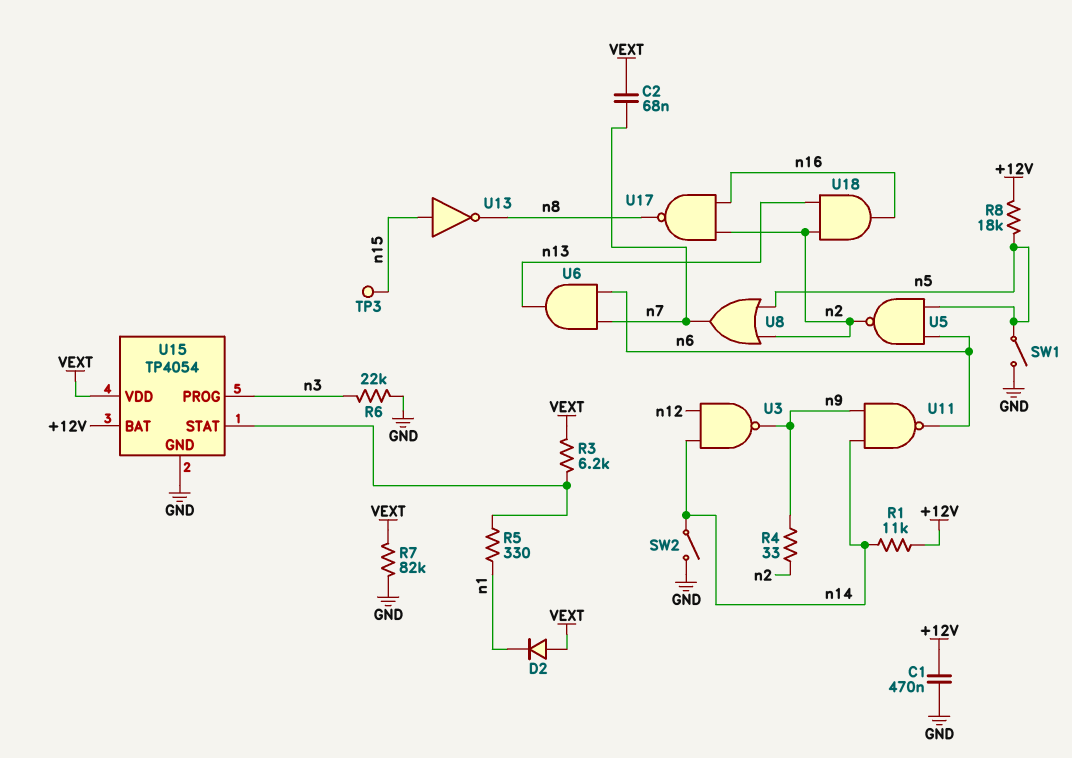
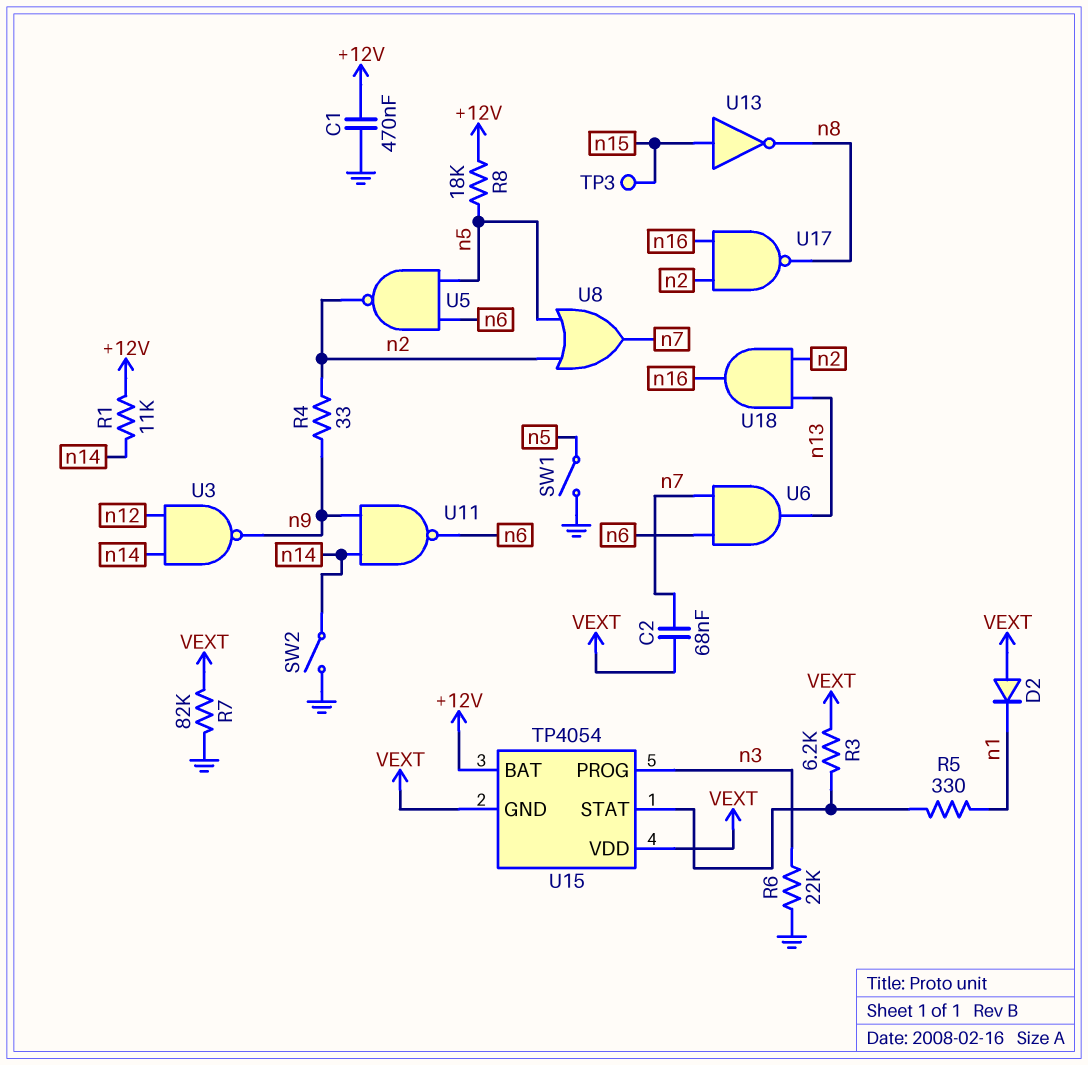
U15 pin GND: GND -> VEXT

